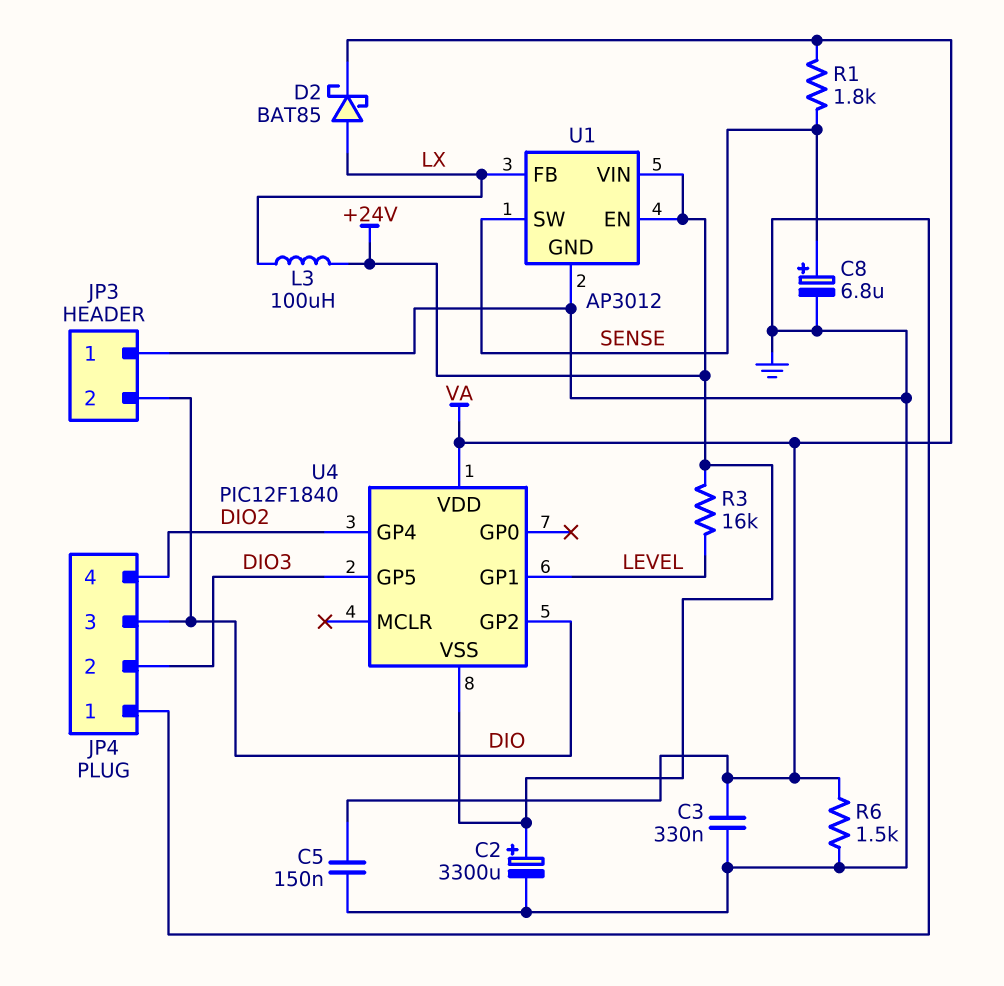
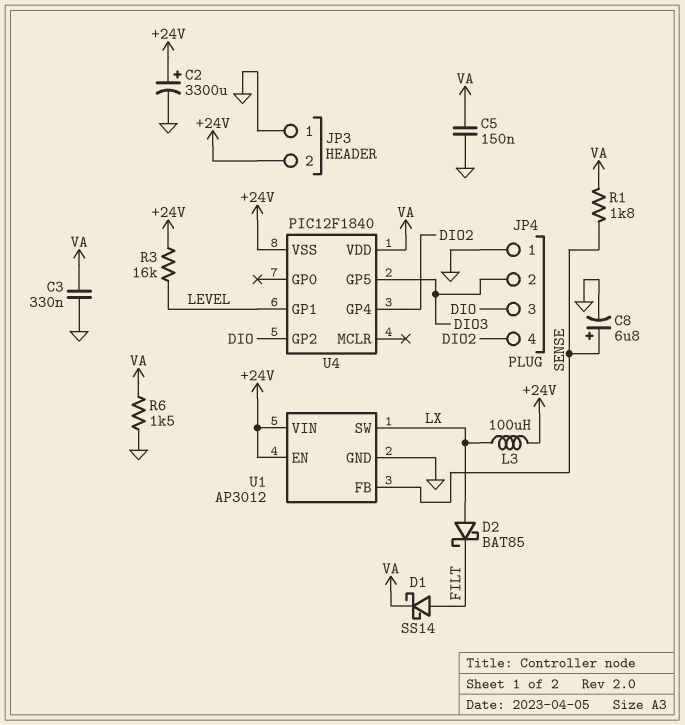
D1: none -> schottky SS14 (A FILT, K VA)
D2: schottky BAT85 (A LX, K VA) -> schottky BAT85 (A LX, K FILT)
JP3 pin 2: DIO -> +24V
U1 pin FB: LX -> SENSE
U1 pin SW: SENSE -> LX

